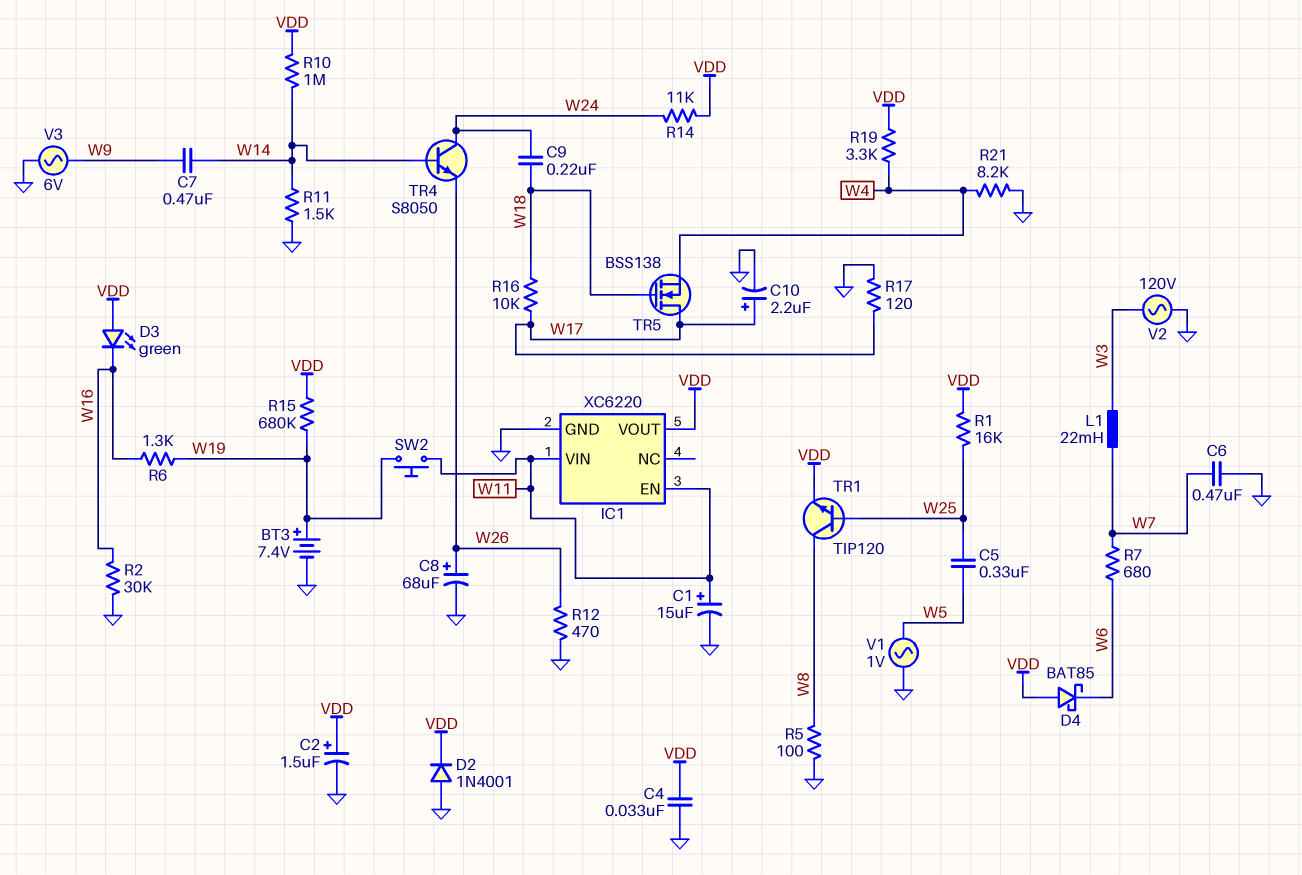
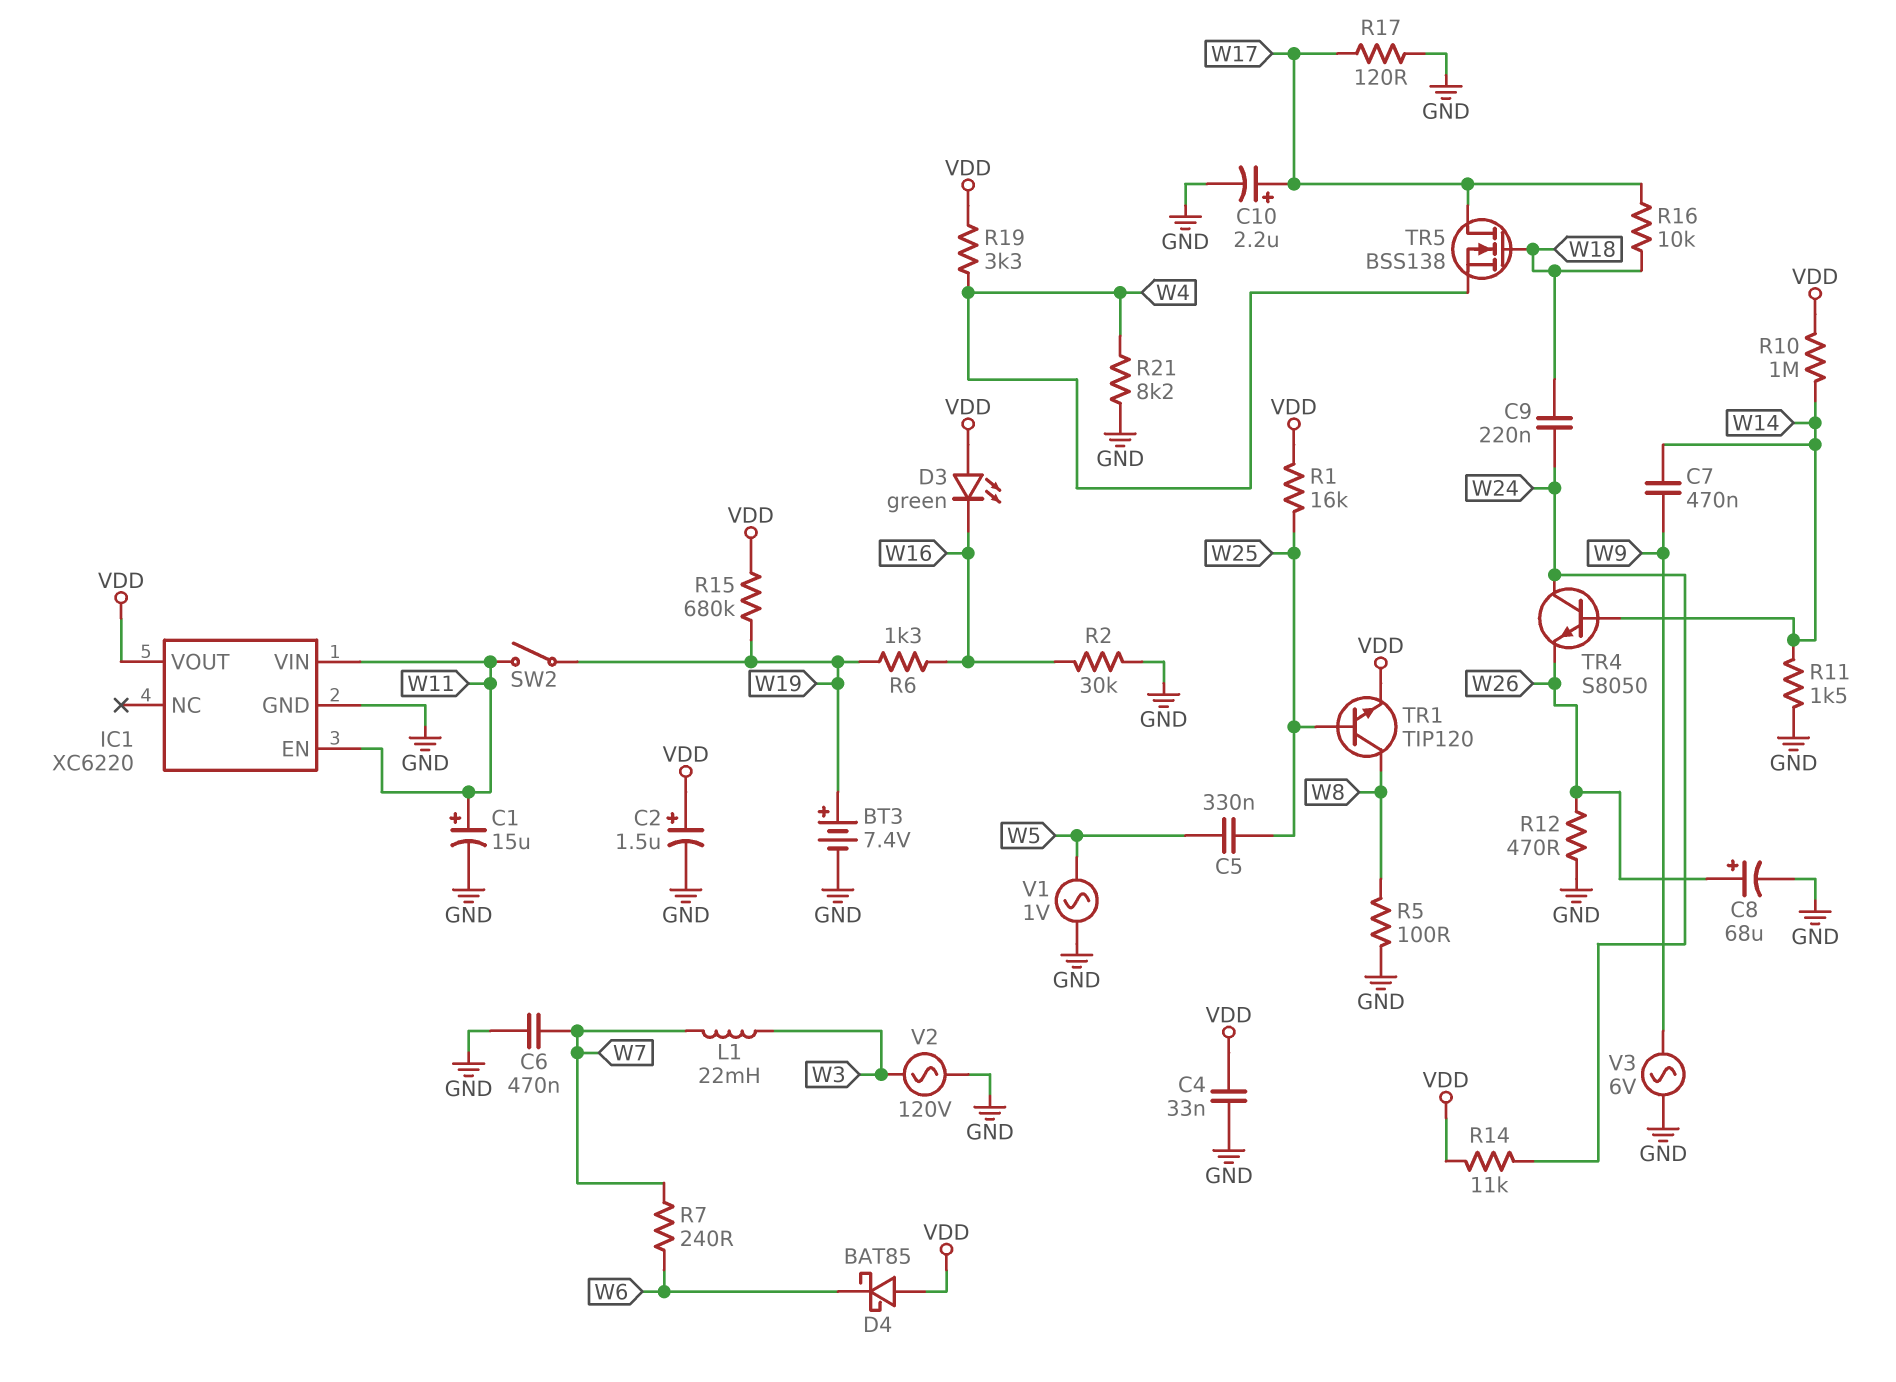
D2: diode 1N4001 (A GND, K VDD) -> none
R7: 680 (W6, W7) -> 240 (W6, W7)
SW2: button (W11, W19) -> switch (W11, W19)

